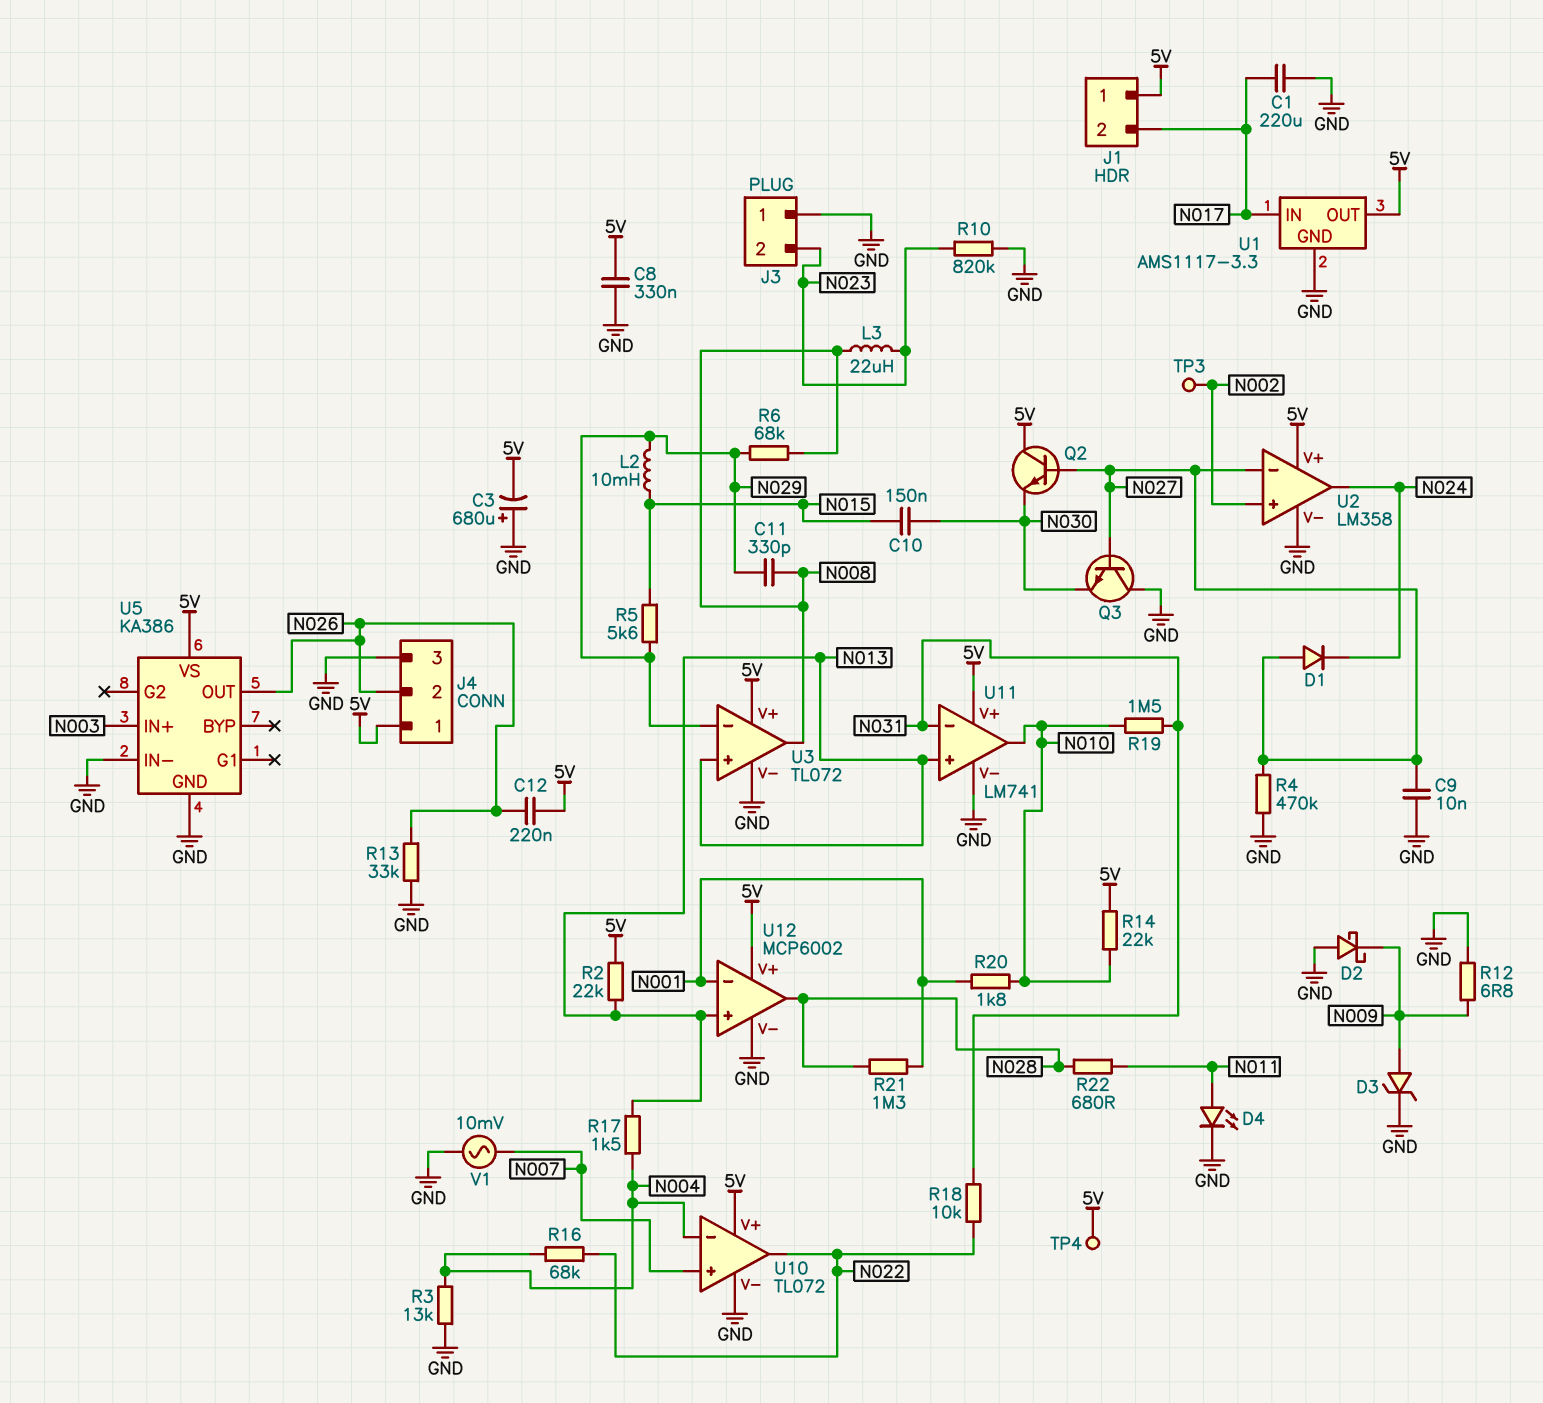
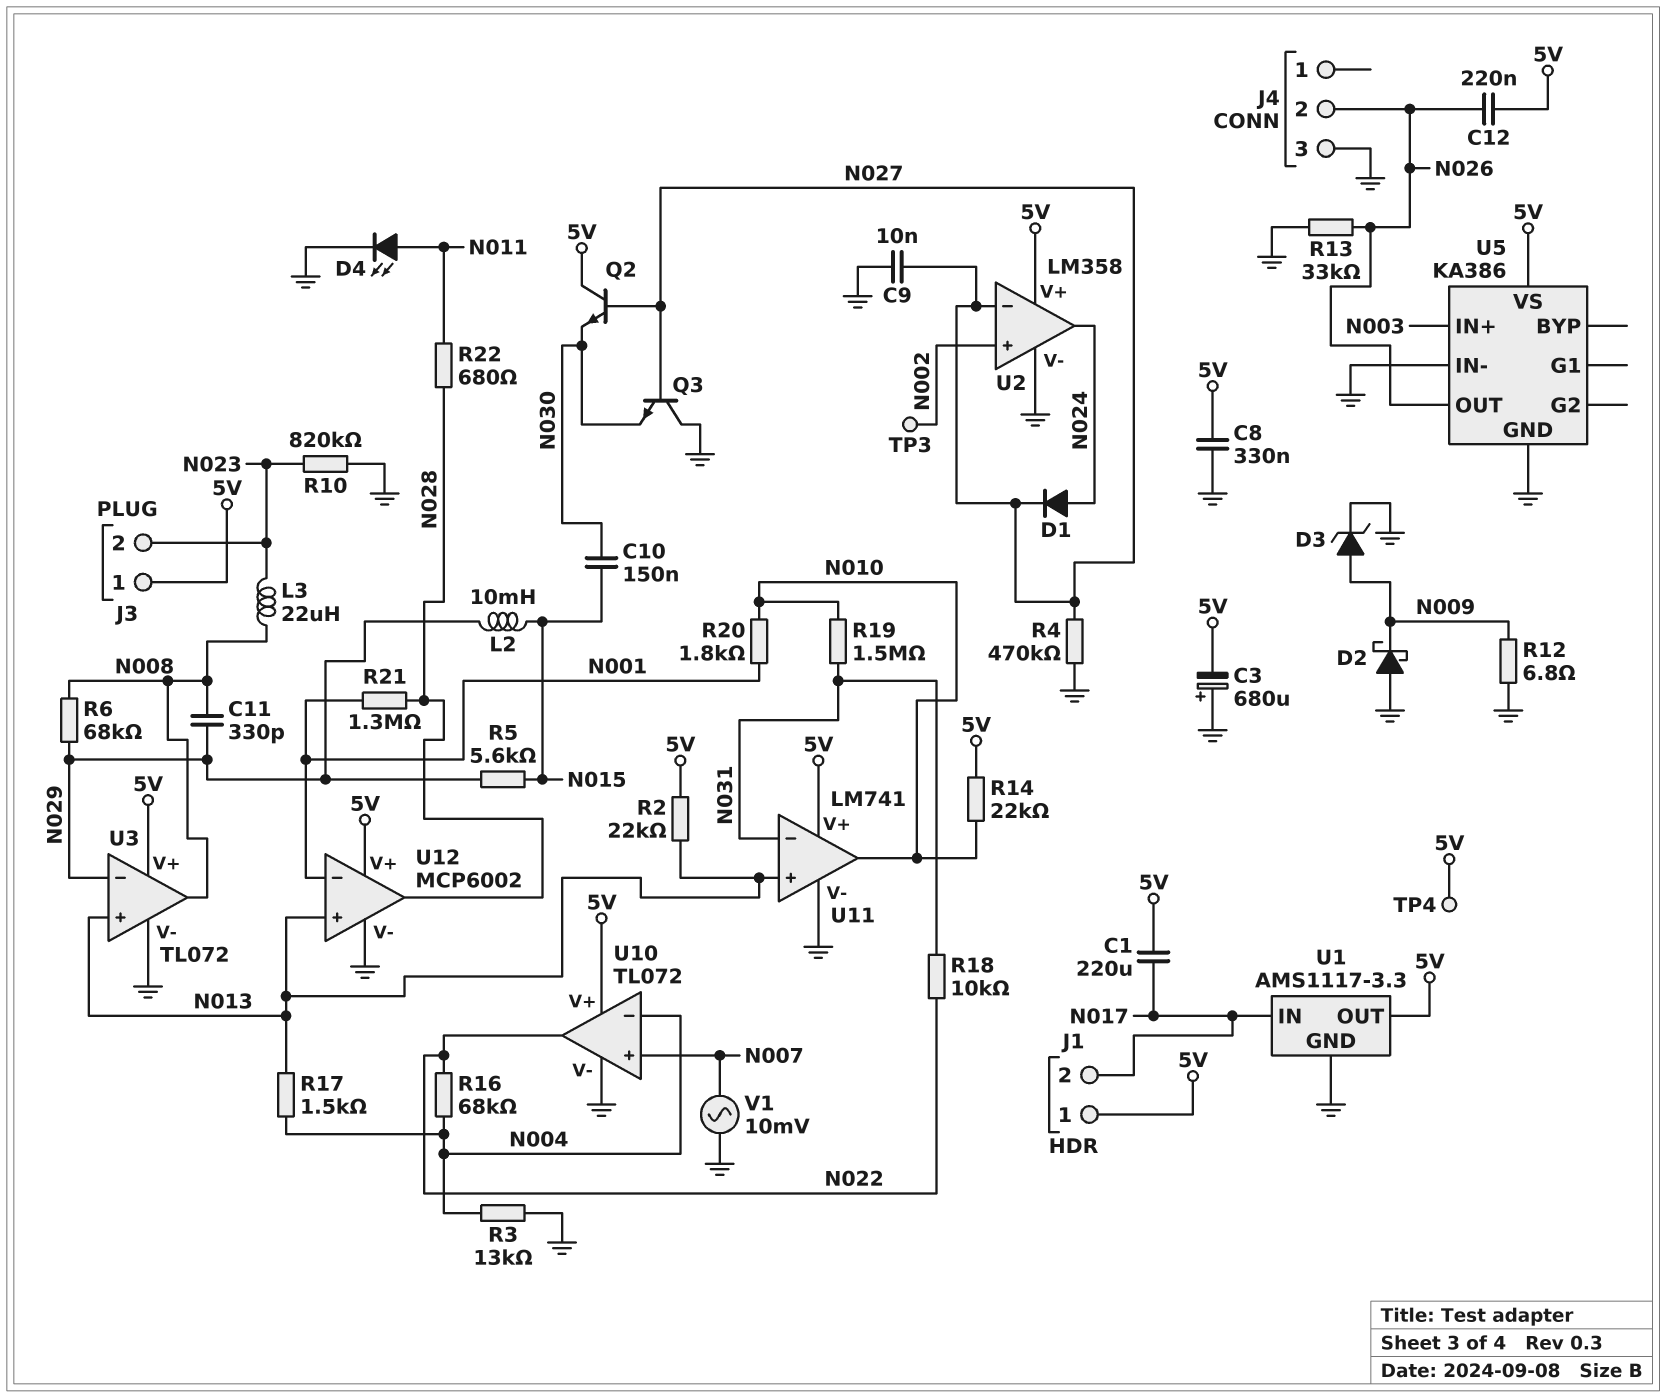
C1: 220uF (GND, N017) -> 220uF (5V, N017)
D1: diode (A N027, K N024) -> diode (A N024, K N027)
J3 pin 1: GND -> 5V
J4 pin 1: 5V -> none

